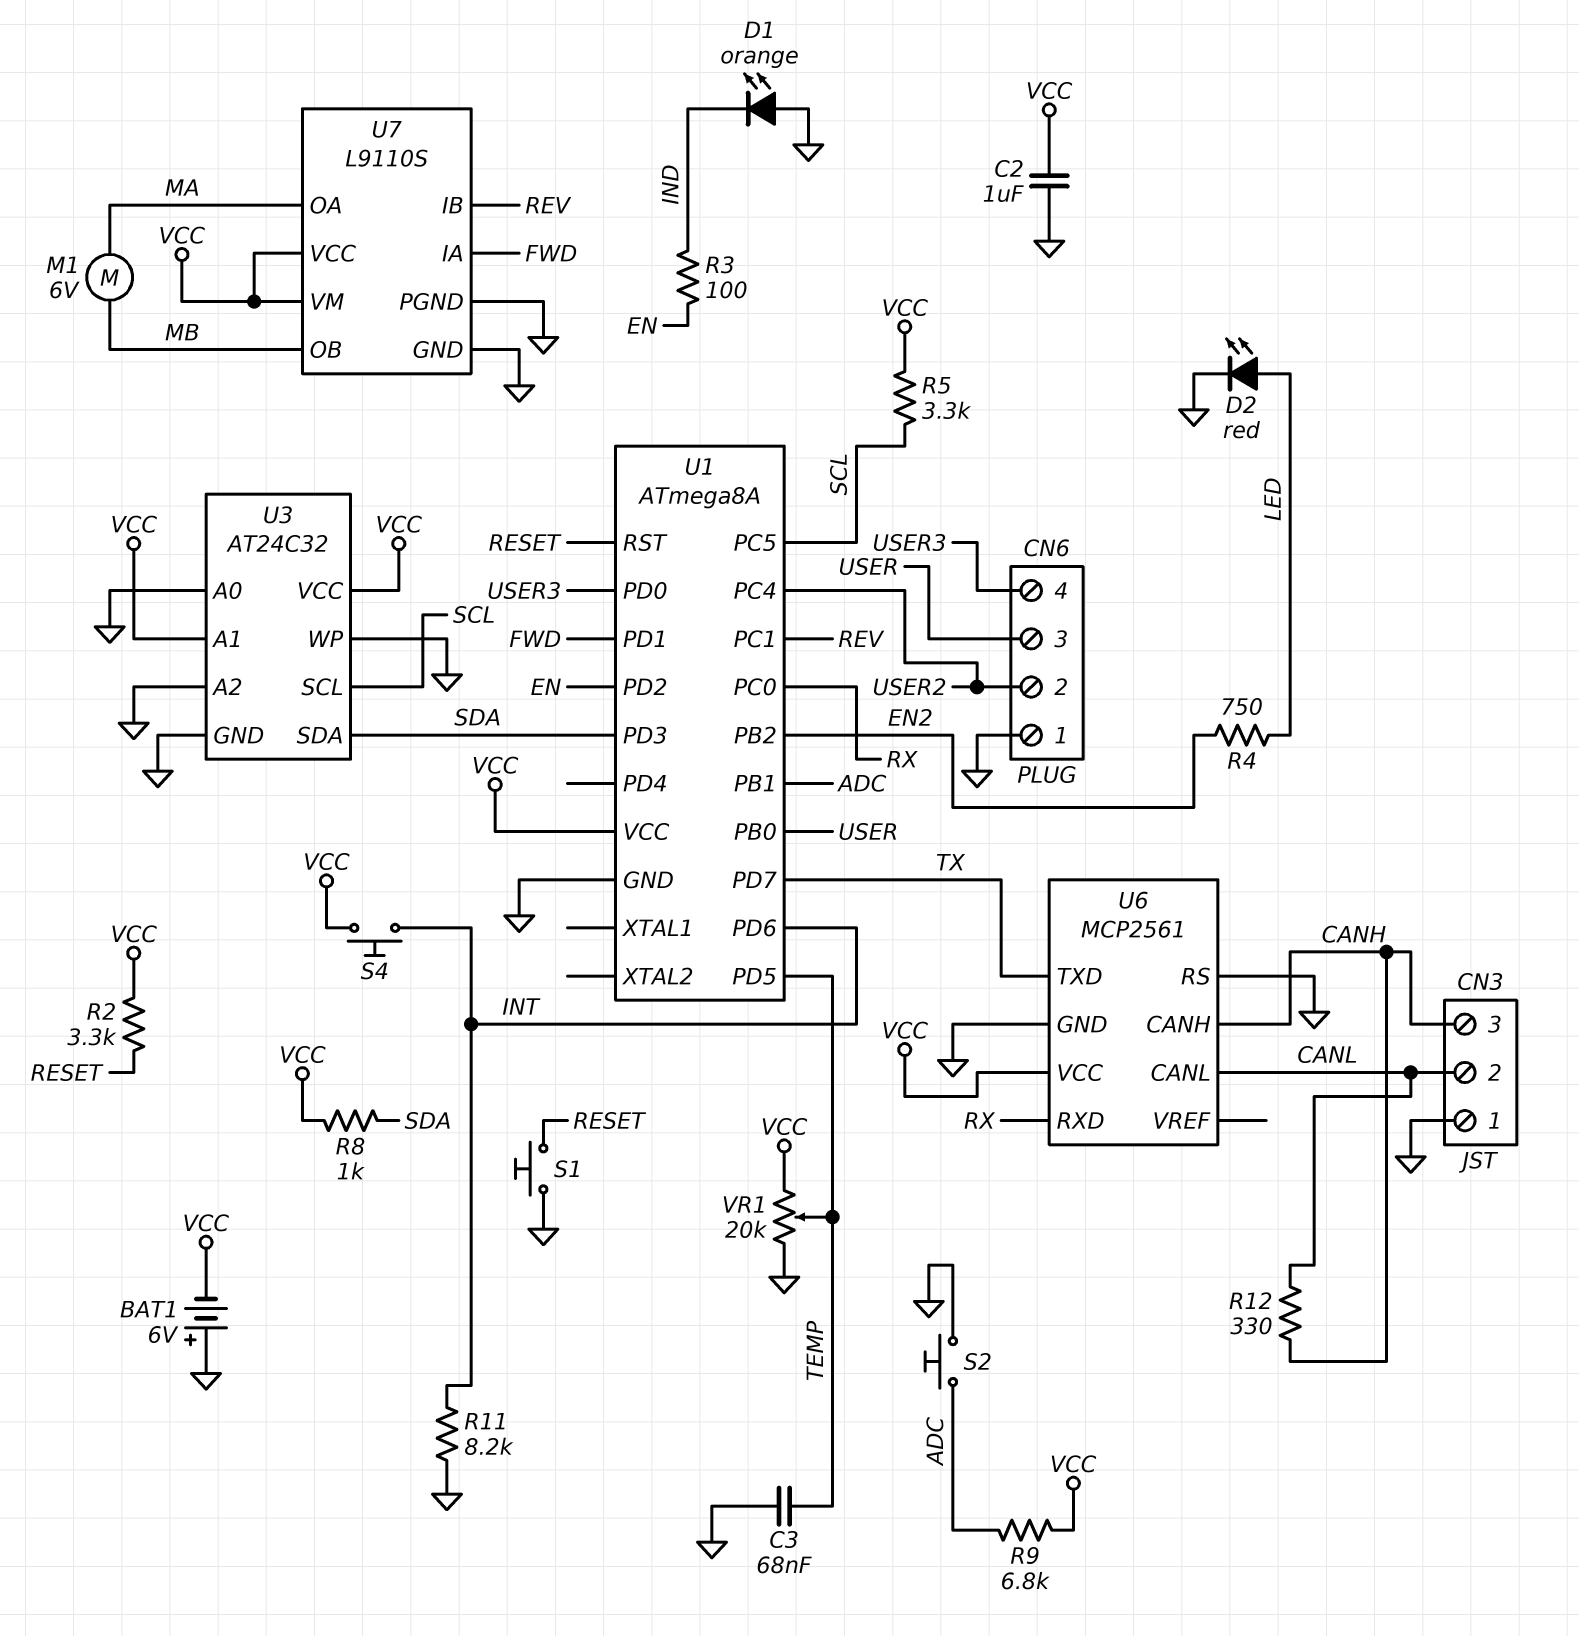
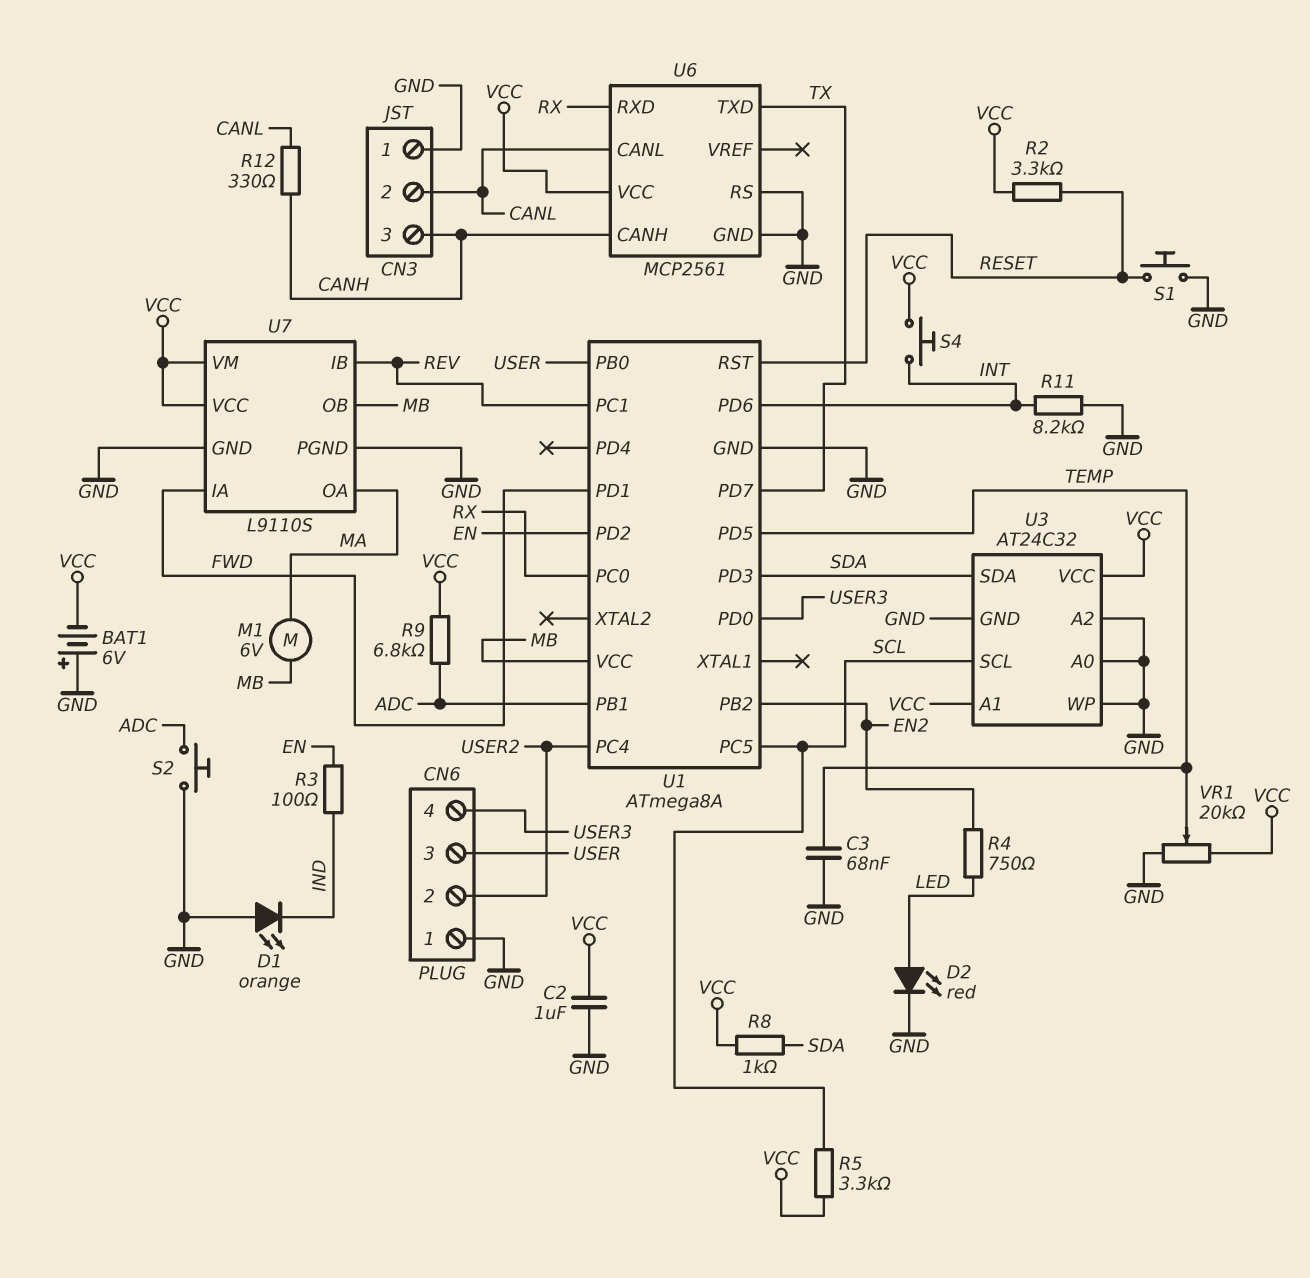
U1 pin VCC: VCC -> MB

